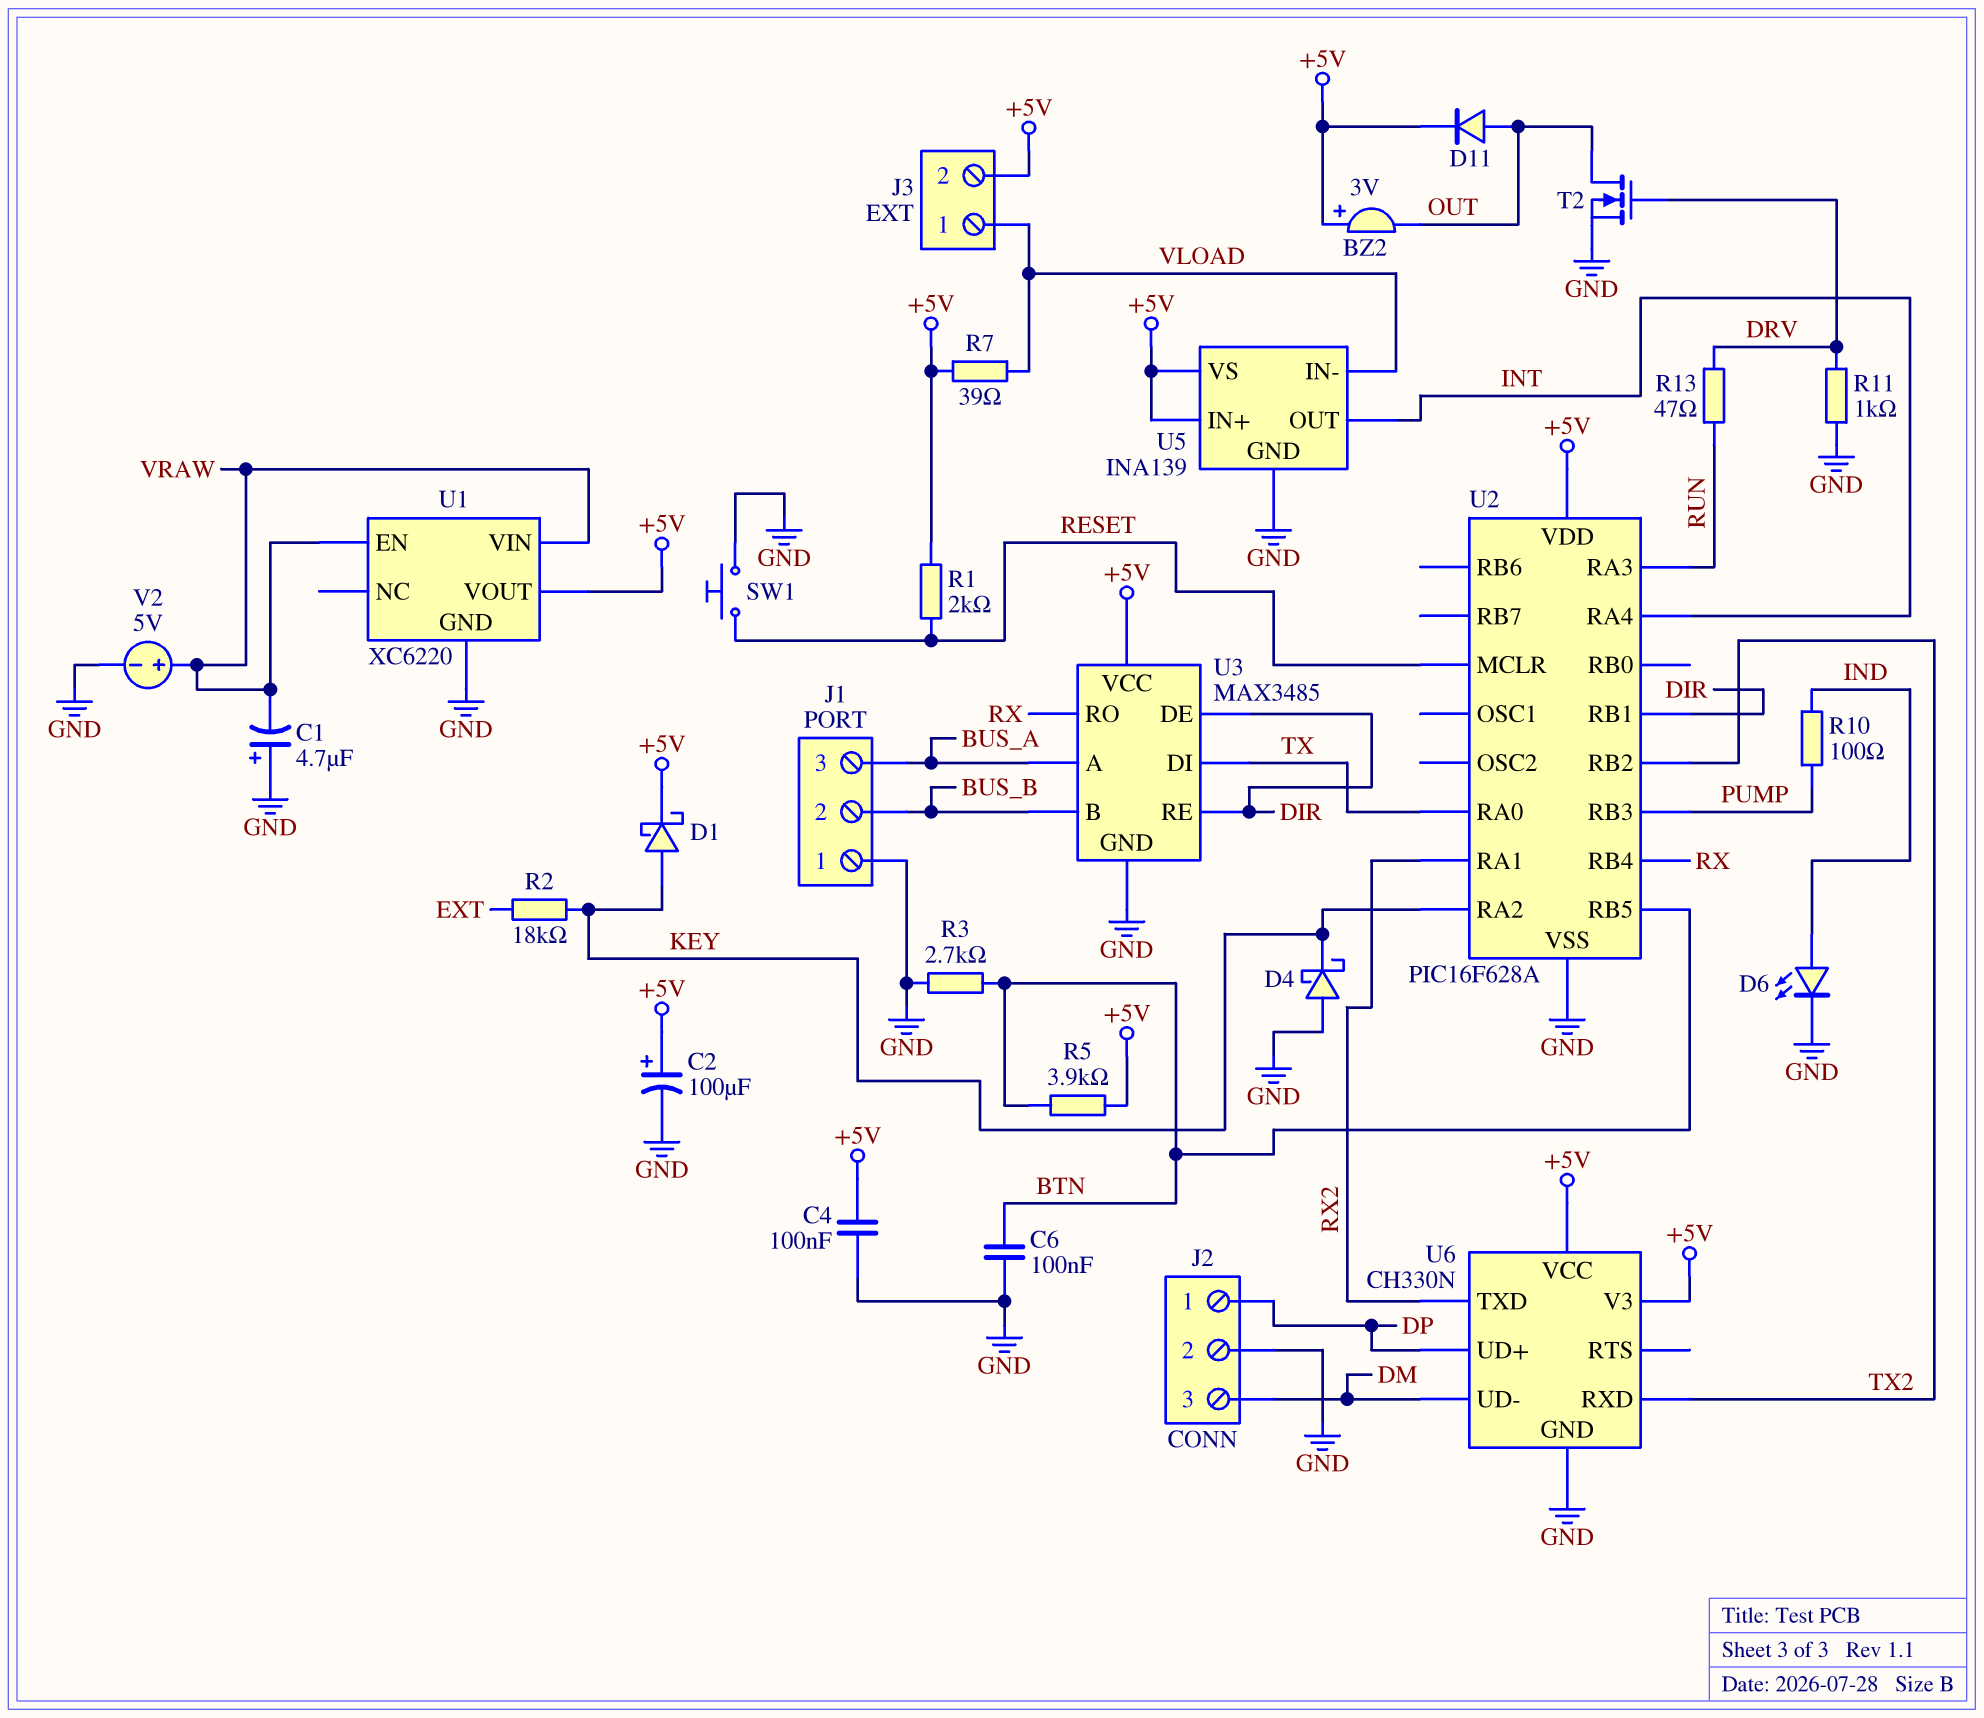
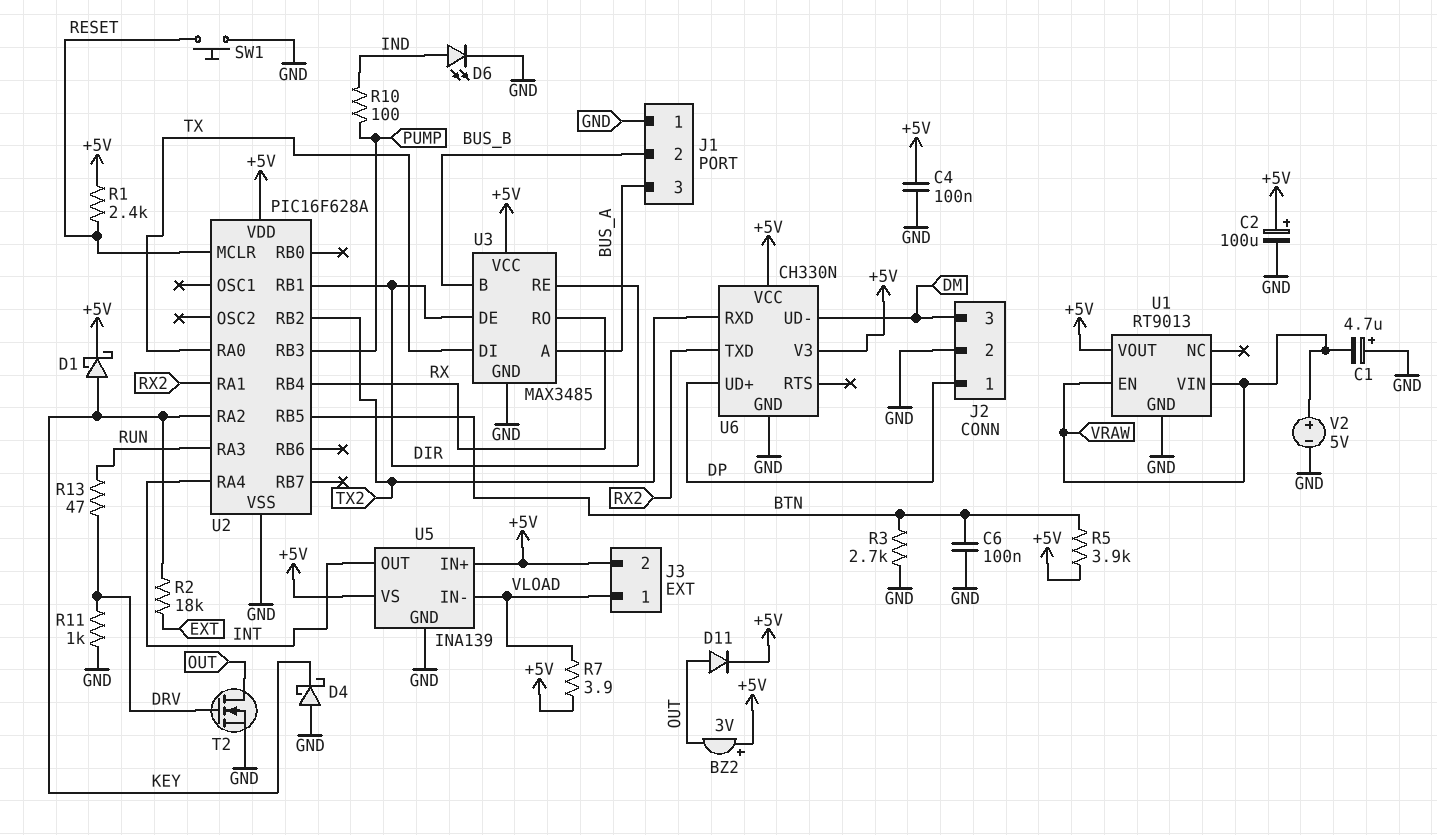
R1: 2k (+5V, RESET) -> 2.4k (+5V, RESET)
R7: 39 (+5V, VLOAD) -> 3.9 (+5V, VLOAD)
U1: XC6220 -> RT9013

